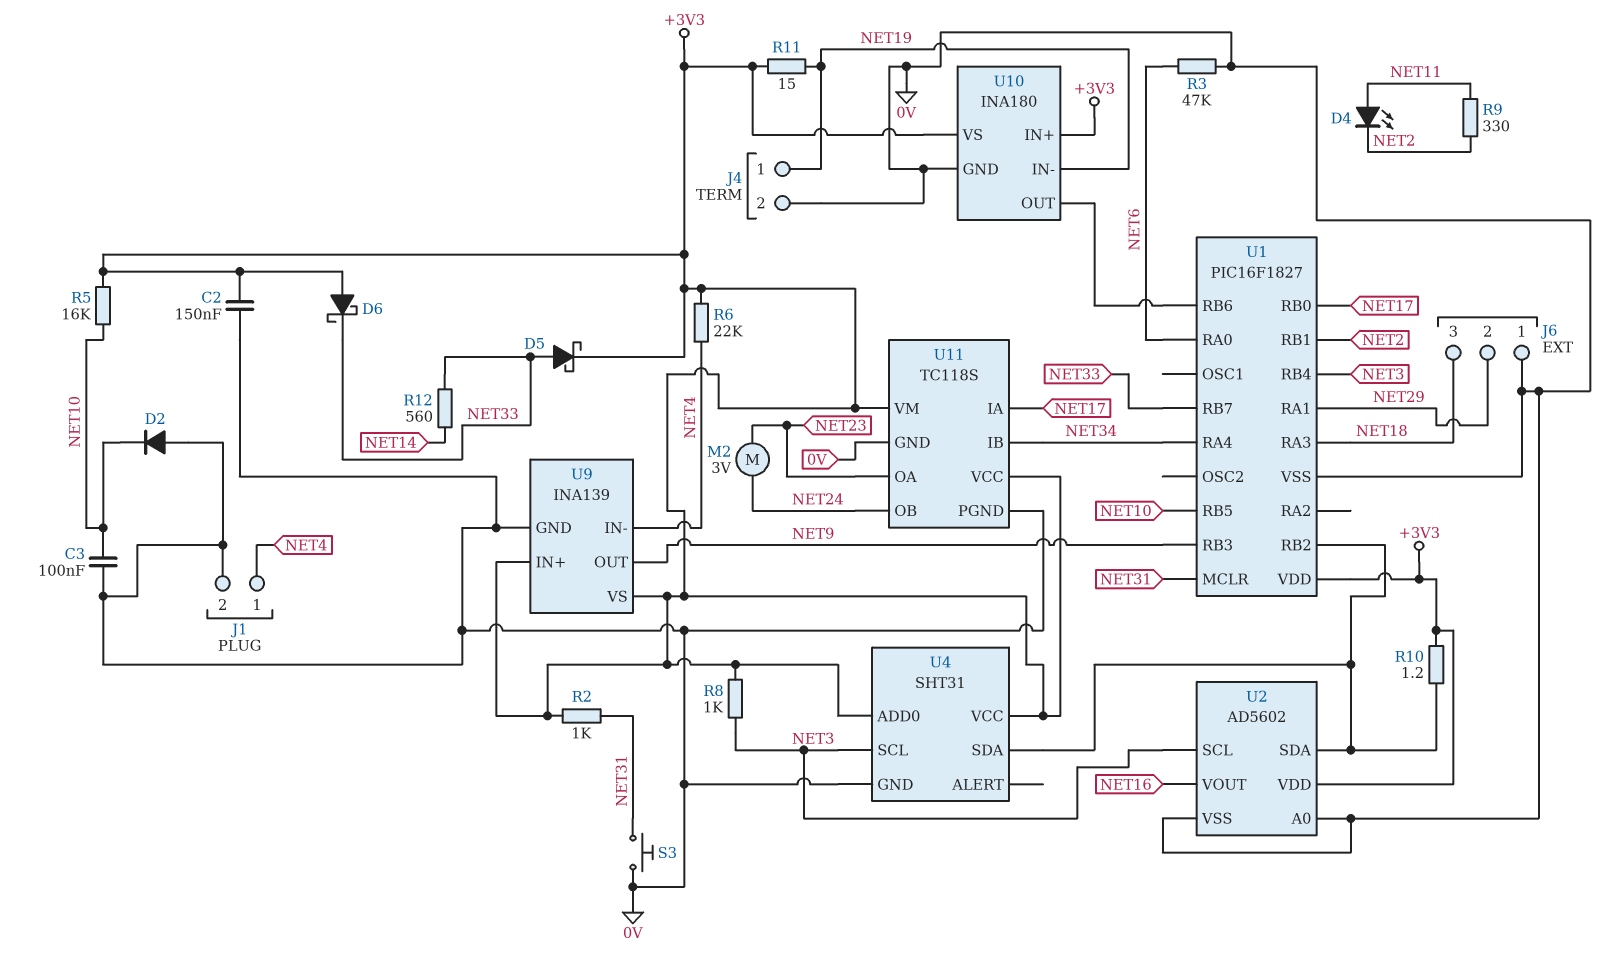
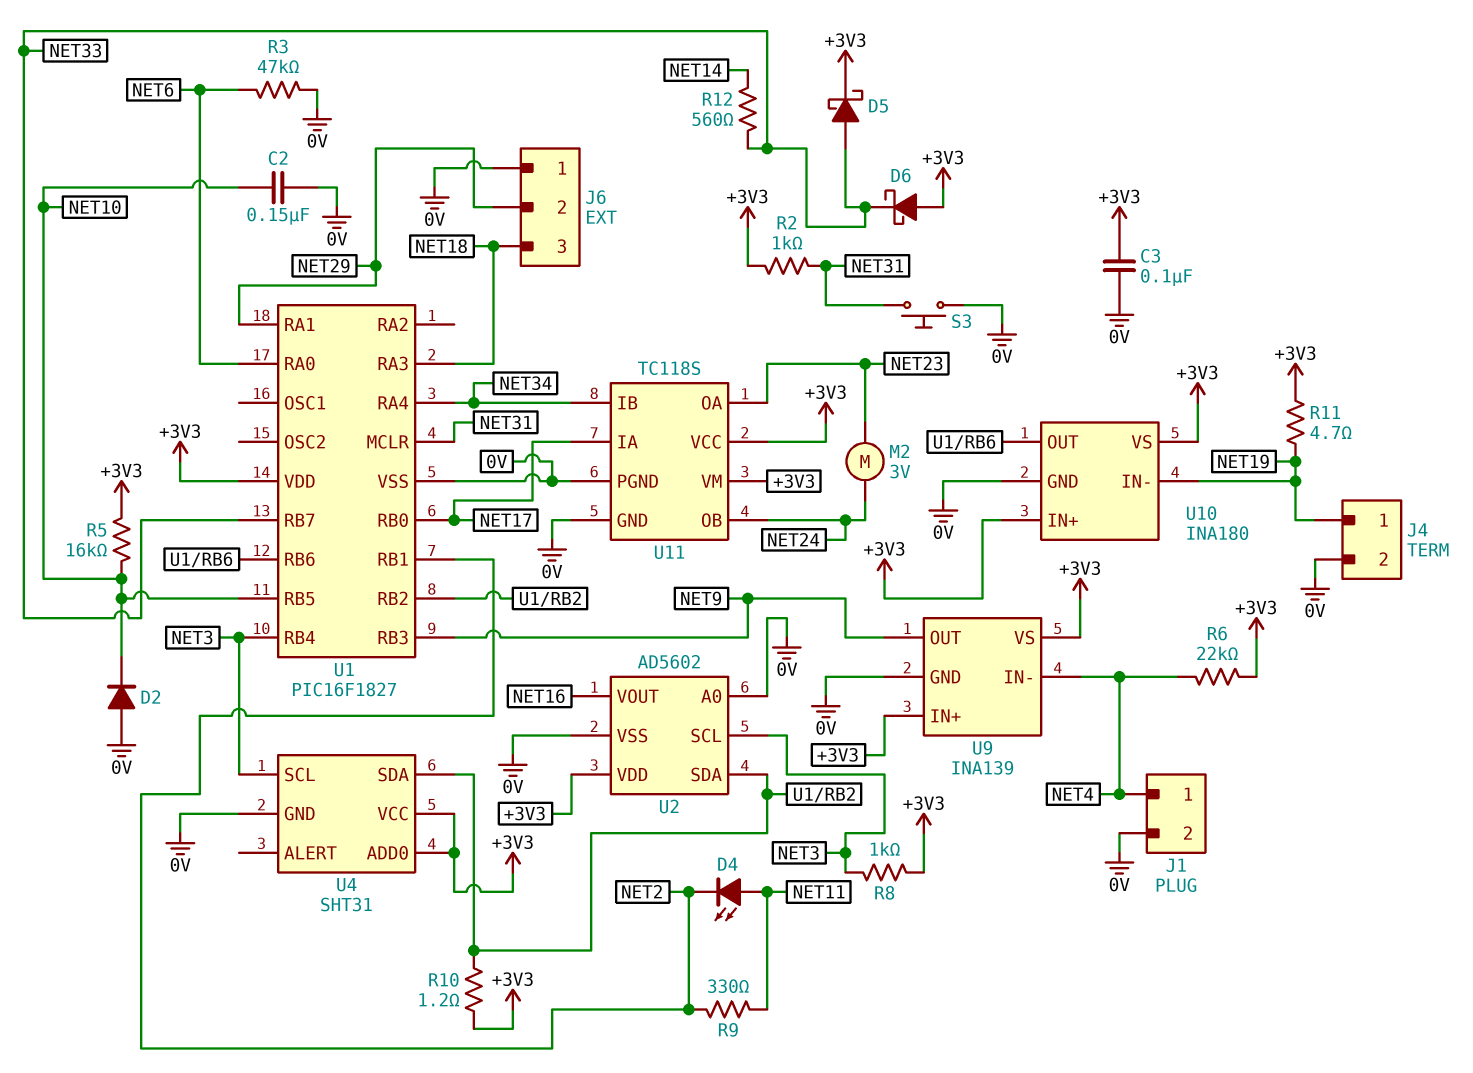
C2: 150nF (+3V3, 0V) -> 150nF (0V, NET10)
C3: 100nF (0V, NET10) -> 100nF (+3V3, 0V)
R11: 15 (+3V3, NET19) -> 4.7 (+3V3, NET19)

